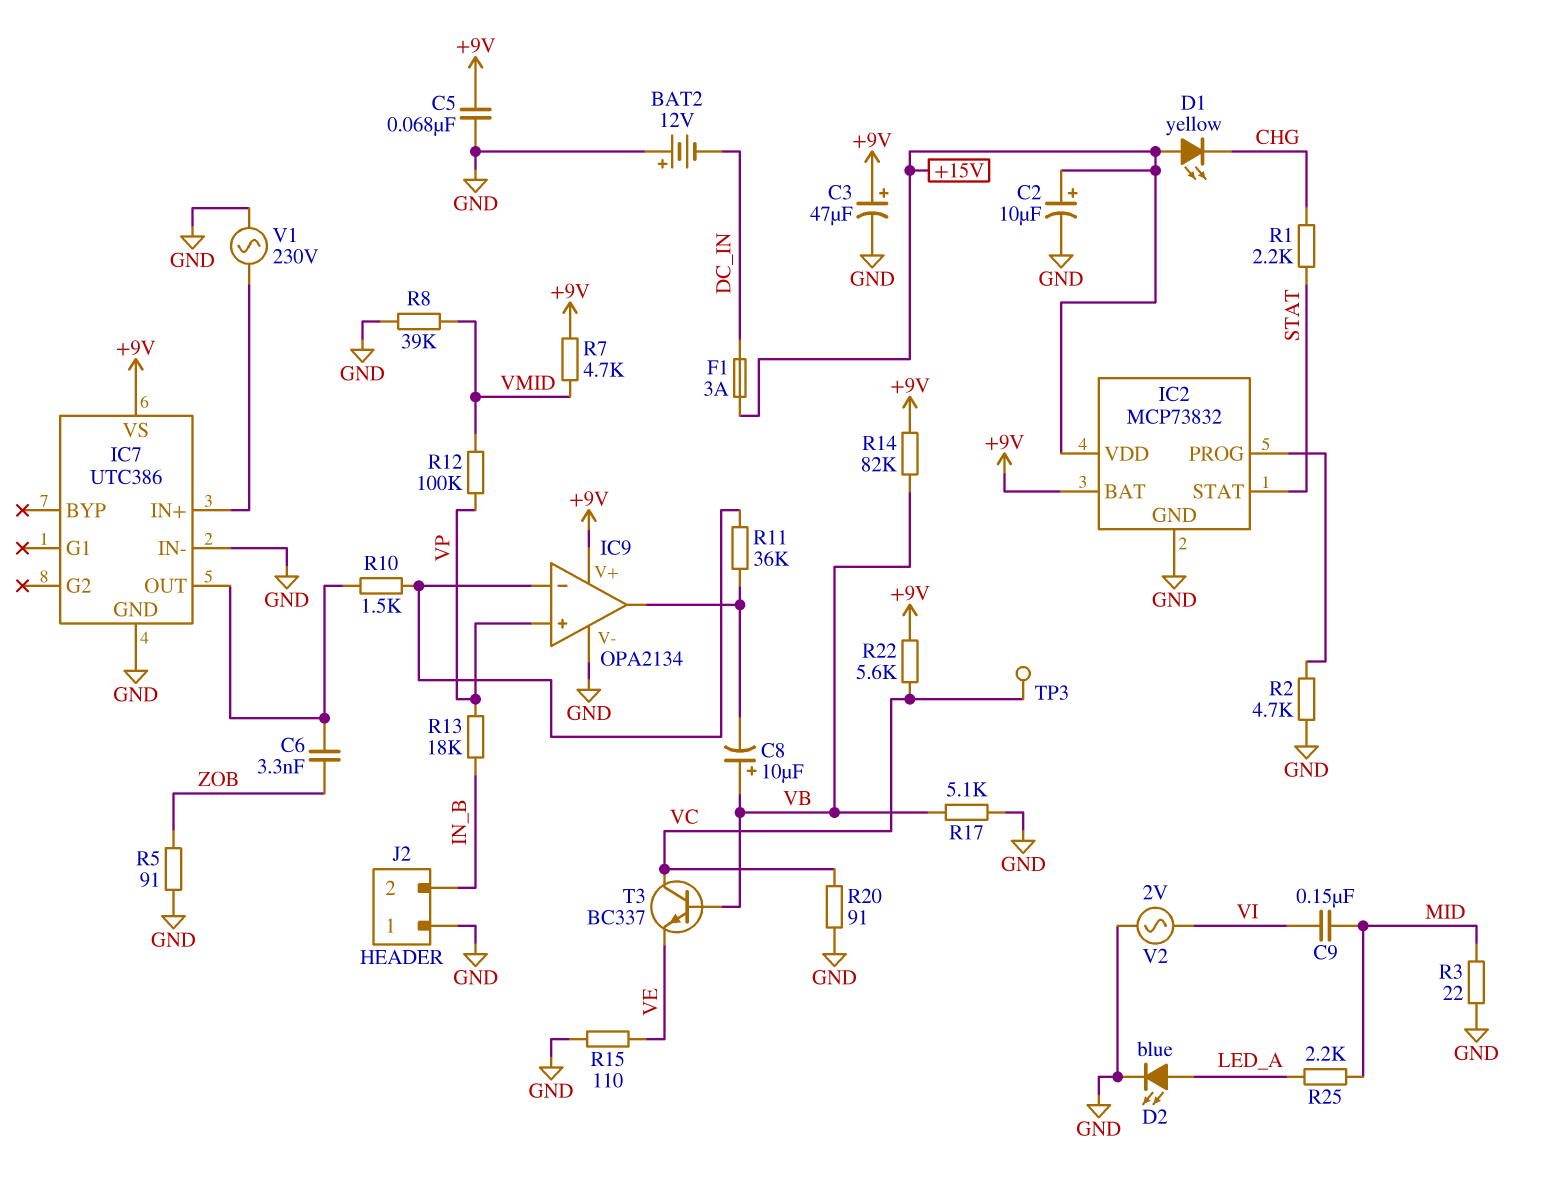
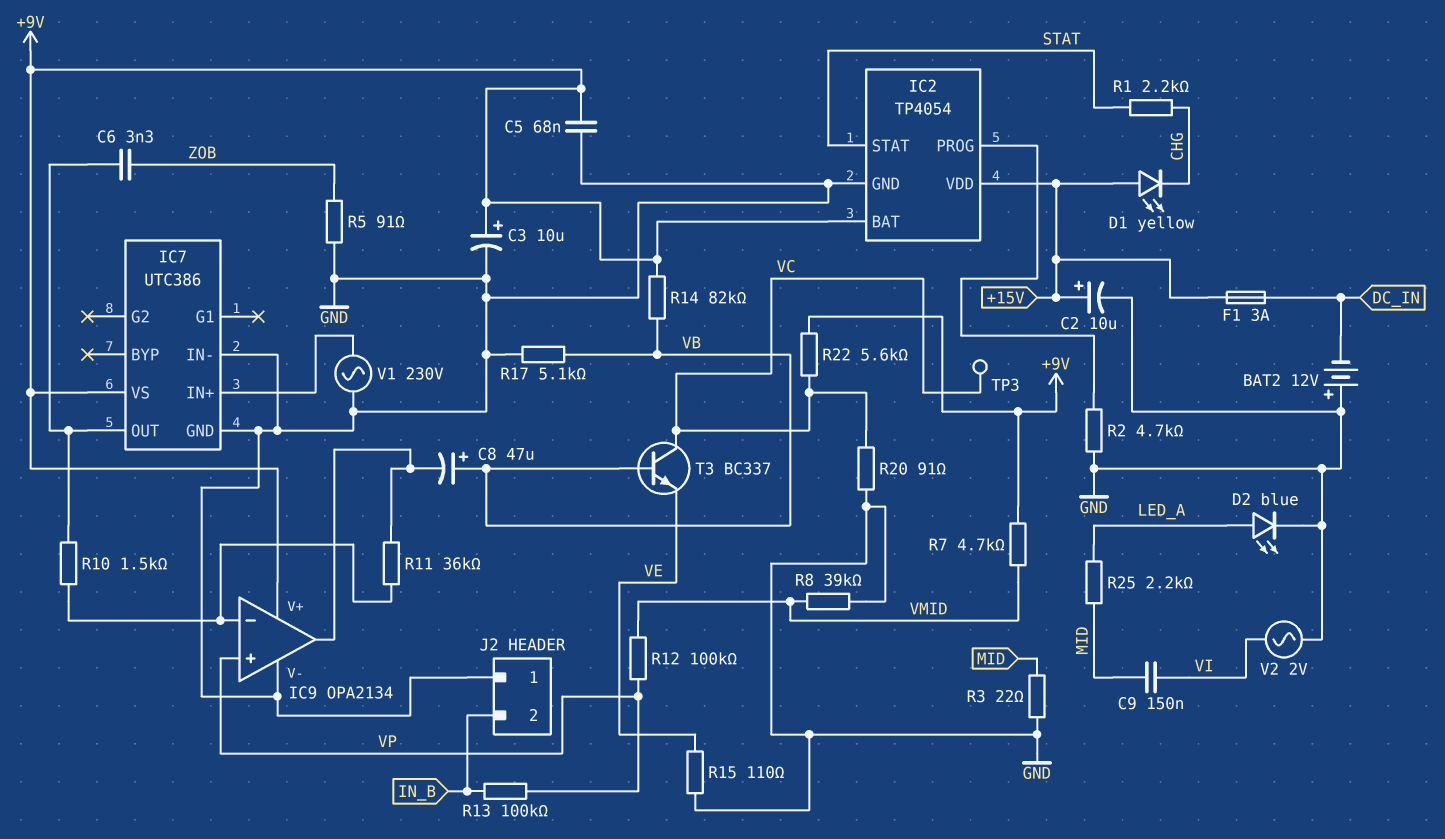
C3: 47uF (plus +9V, minus GND) -> 10uF (plus +9V, minus GND)
C8: 10uF (plus VB, minus IC9/out) -> 47uF (plus VB, minus IC9/out)
IC2: MCP73832 -> TP4054
R13: 18k (IN_B, VP) -> 100k (IN_B, VP)

